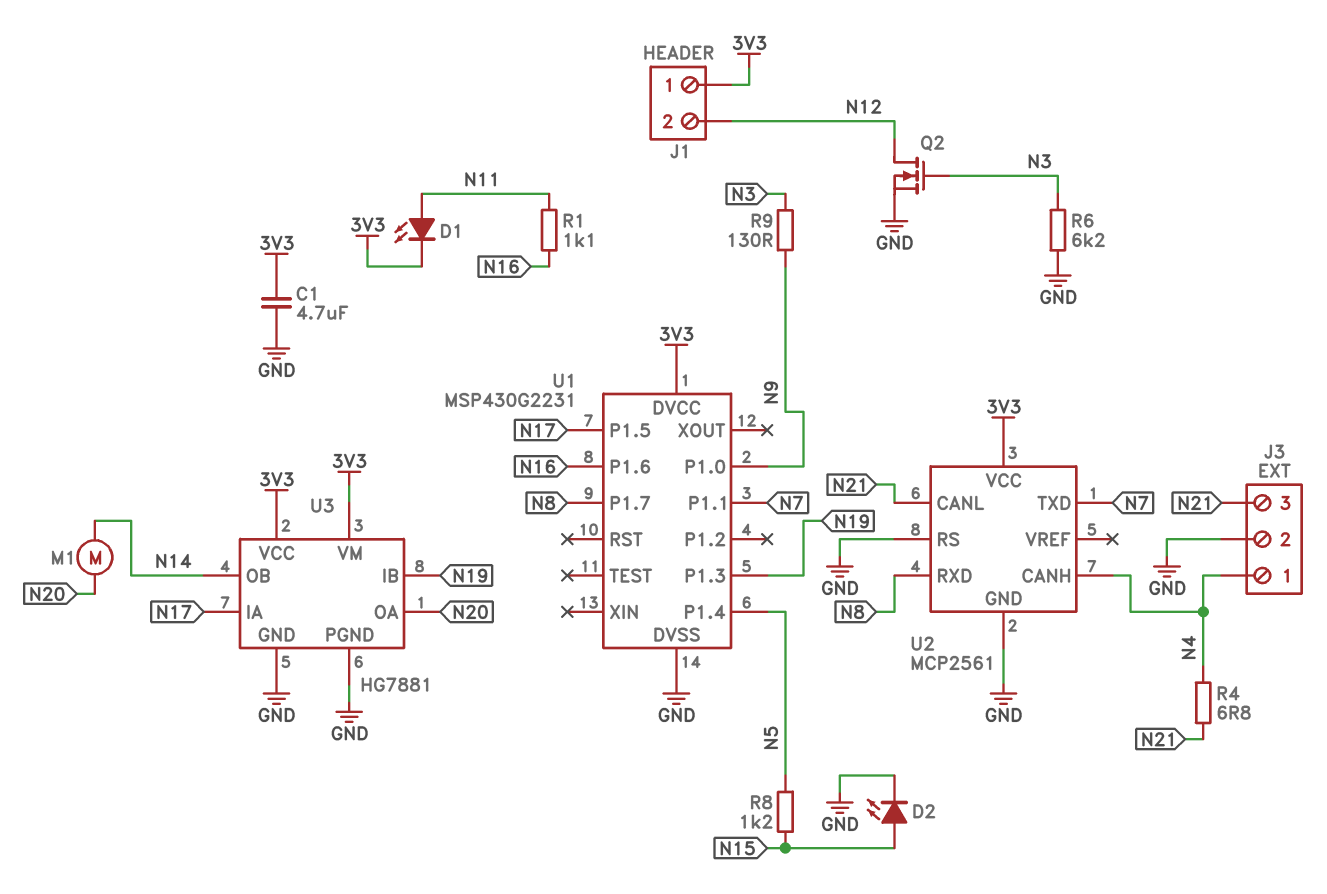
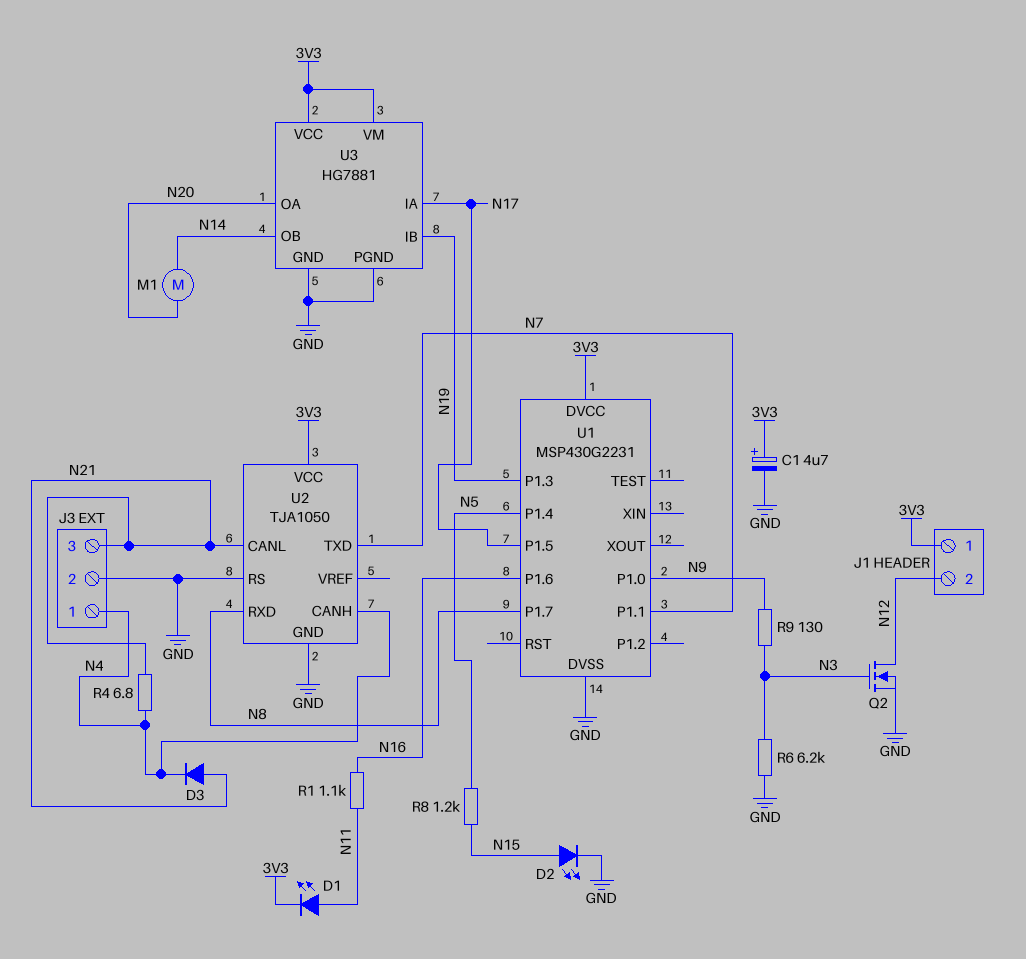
C1: 4.7uF (3V3, GND) -> 4.7uF (plus 3V3, minus GND)
D3: none -> diode (A N21, K N4)
U2: MCP2561 -> TJA1050

